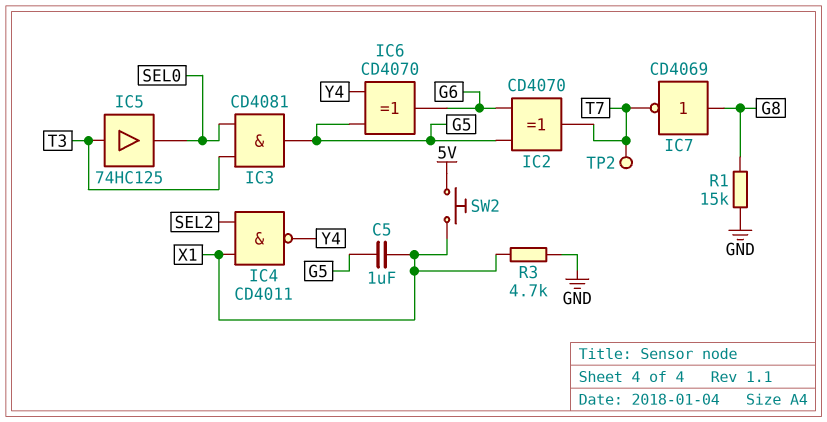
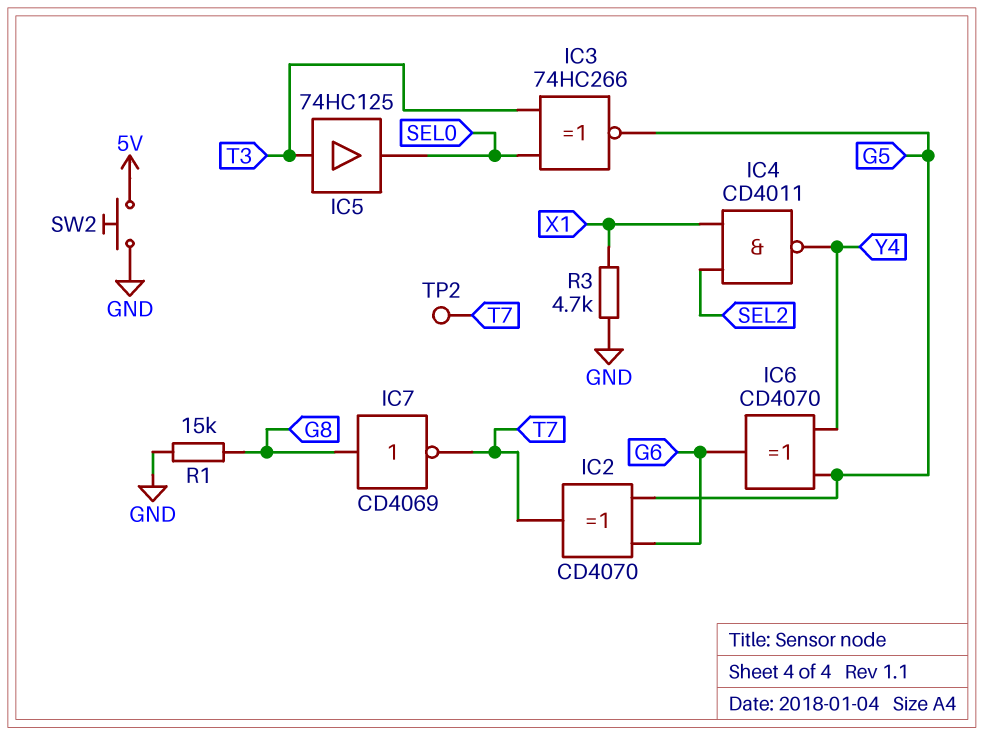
C5: 1uF (G5, X1) -> none
IC3: AND CD4081 (in SEL0, in T3, out G5) -> XNOR 74HC266 (in SEL0, in T3, out G5)
SW2: button (5V, X1) -> button (5V, GND)

